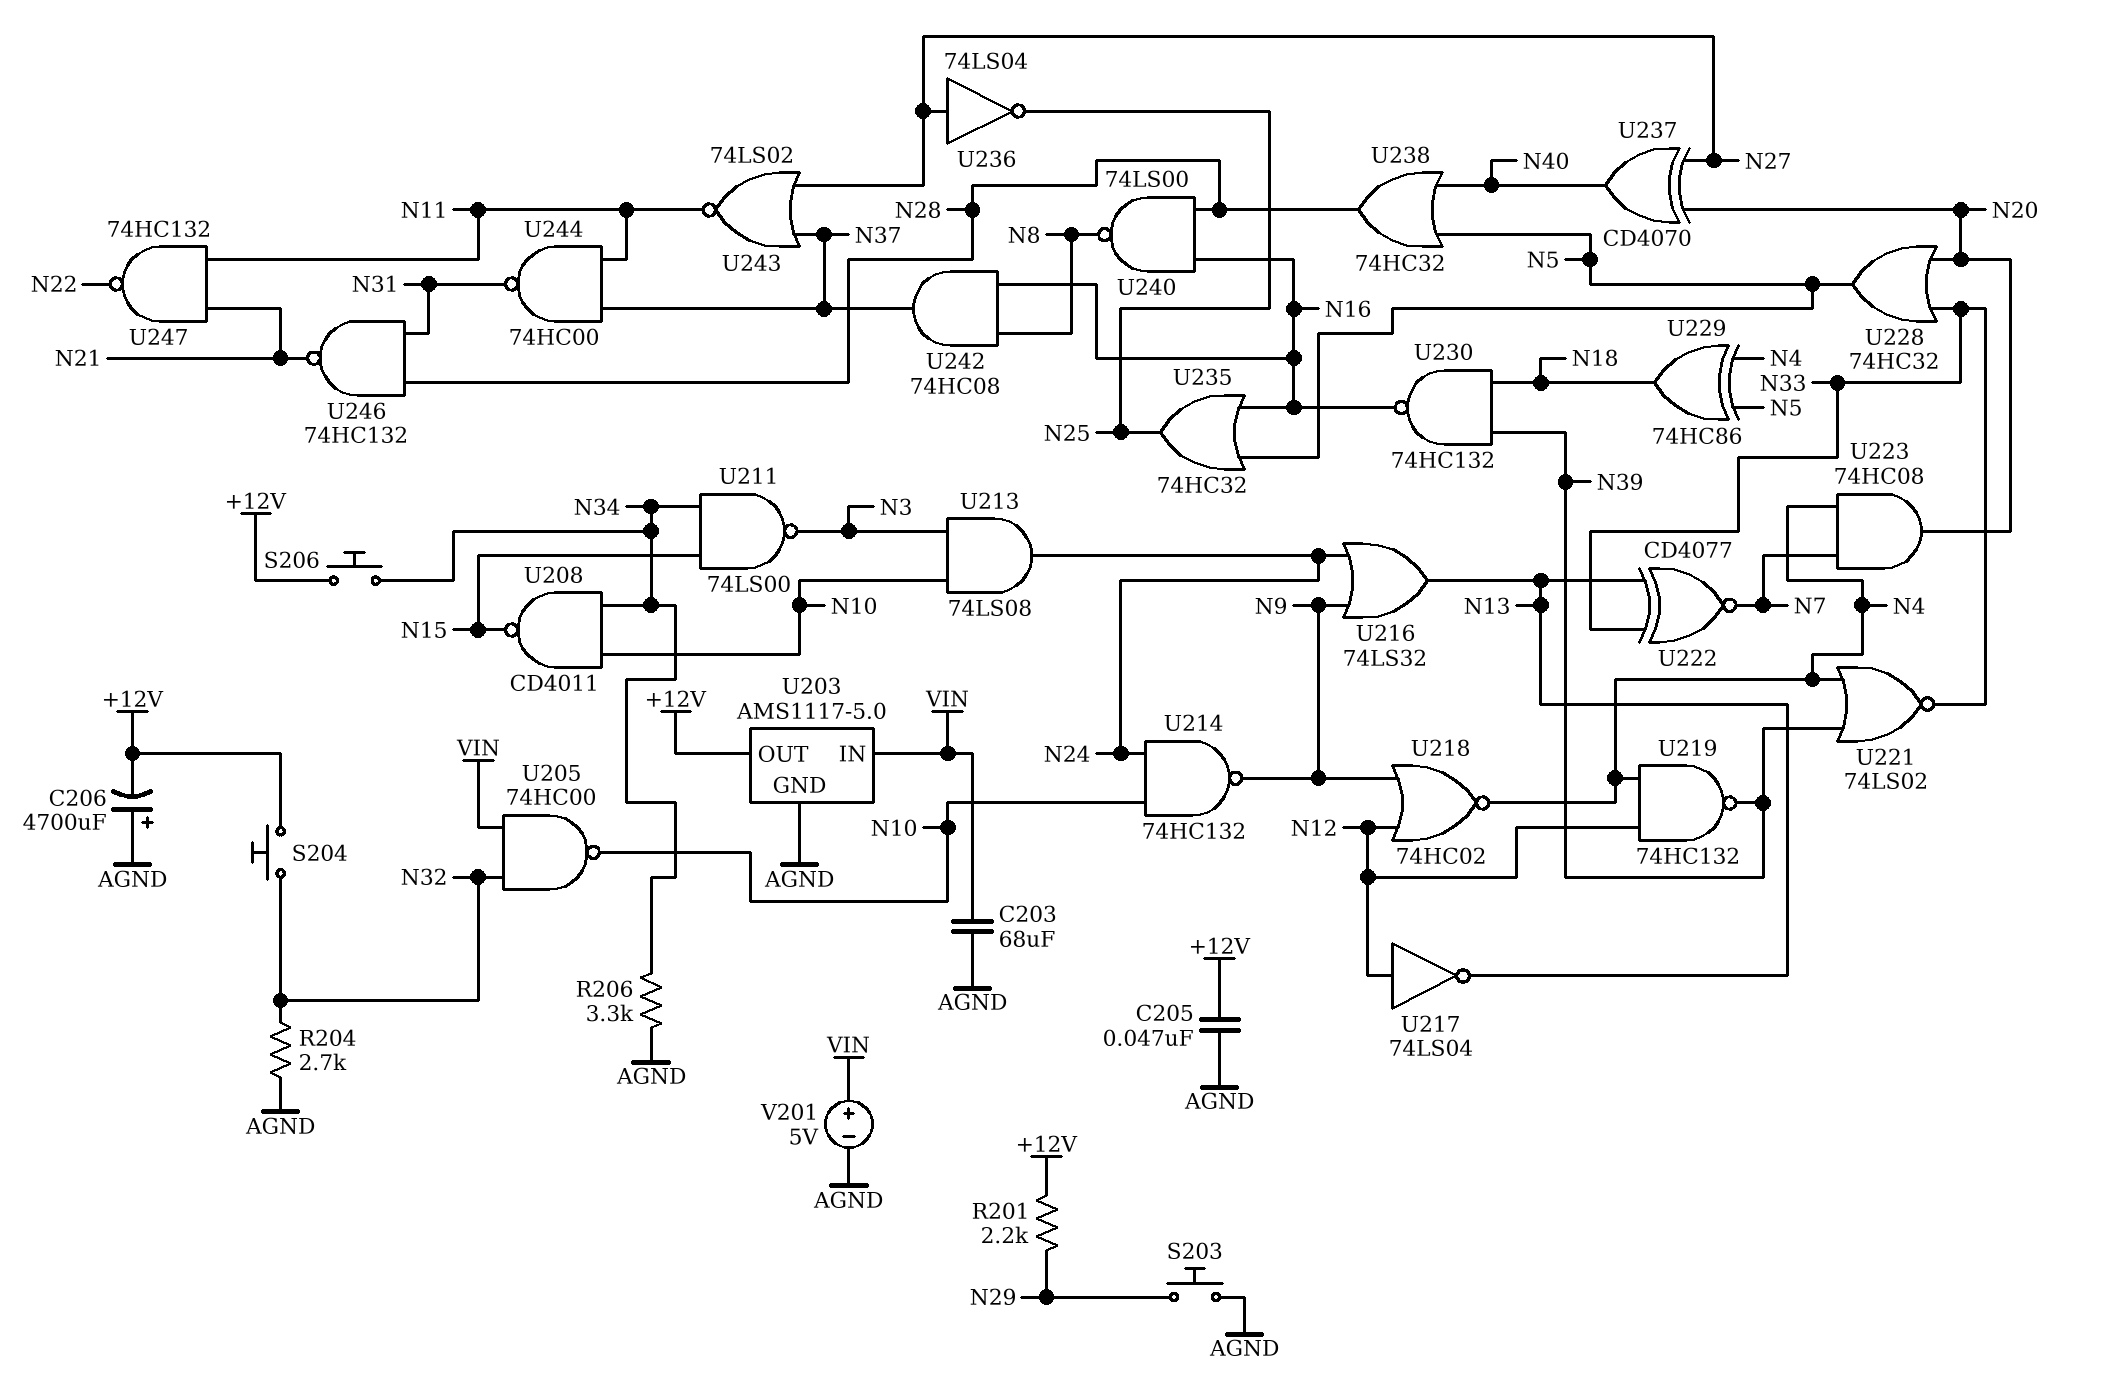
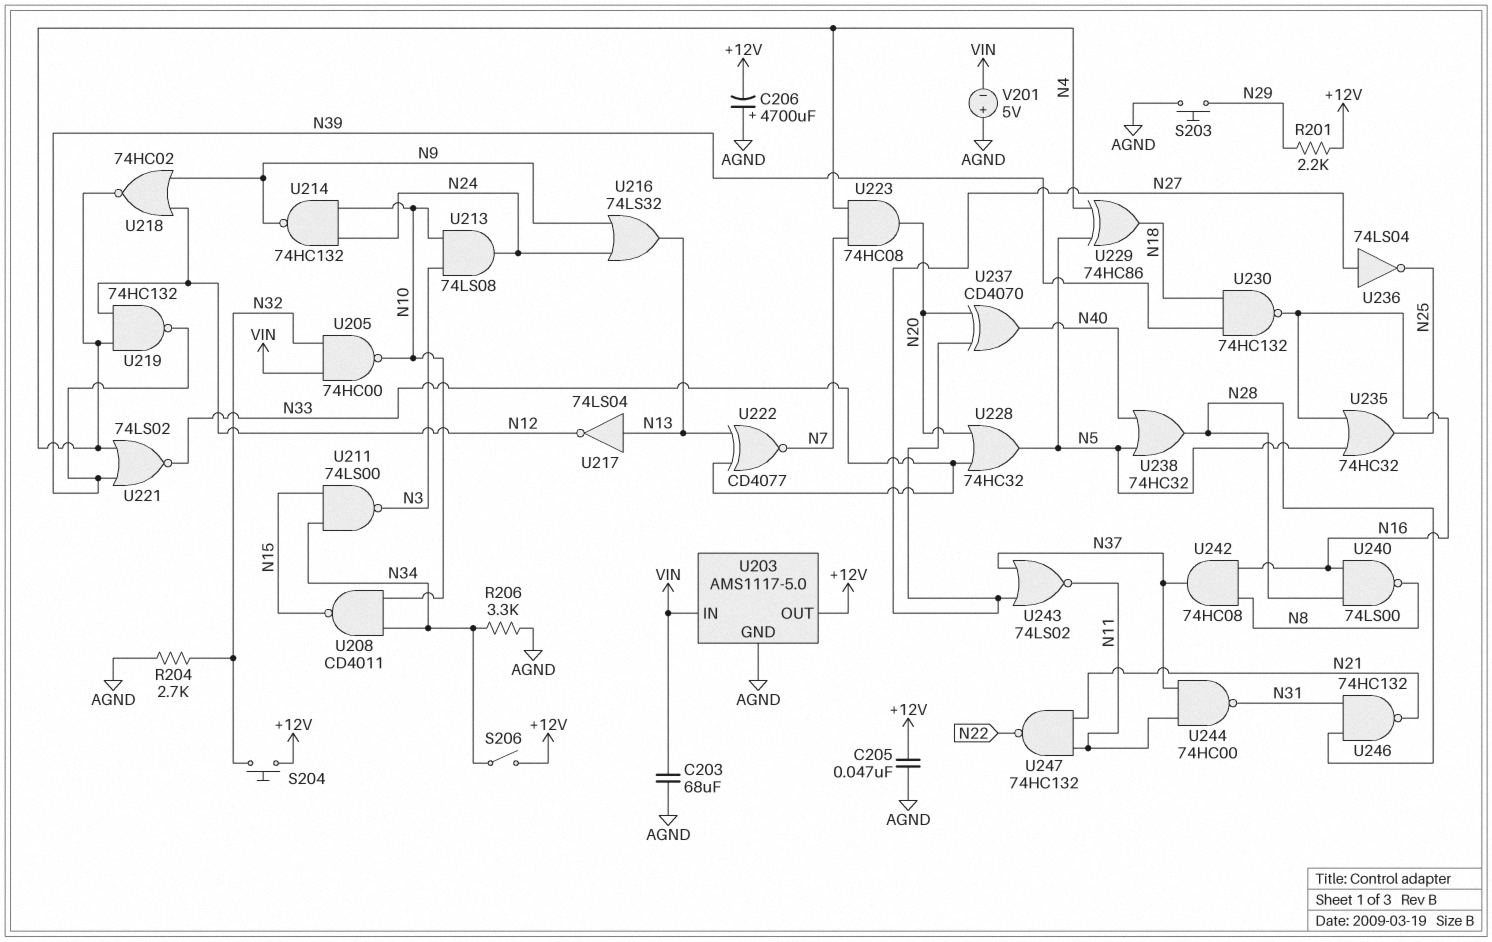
S206: button (+12V, N34) -> switch (+12V, N34)
U217: NOT 74LS04 (in N12, out N13) -> NOT 74LS04 (in N13, out N12)
V201: 5V (plus VIN, minus AGND) -> 5V (plus AGND, minus VIN)

